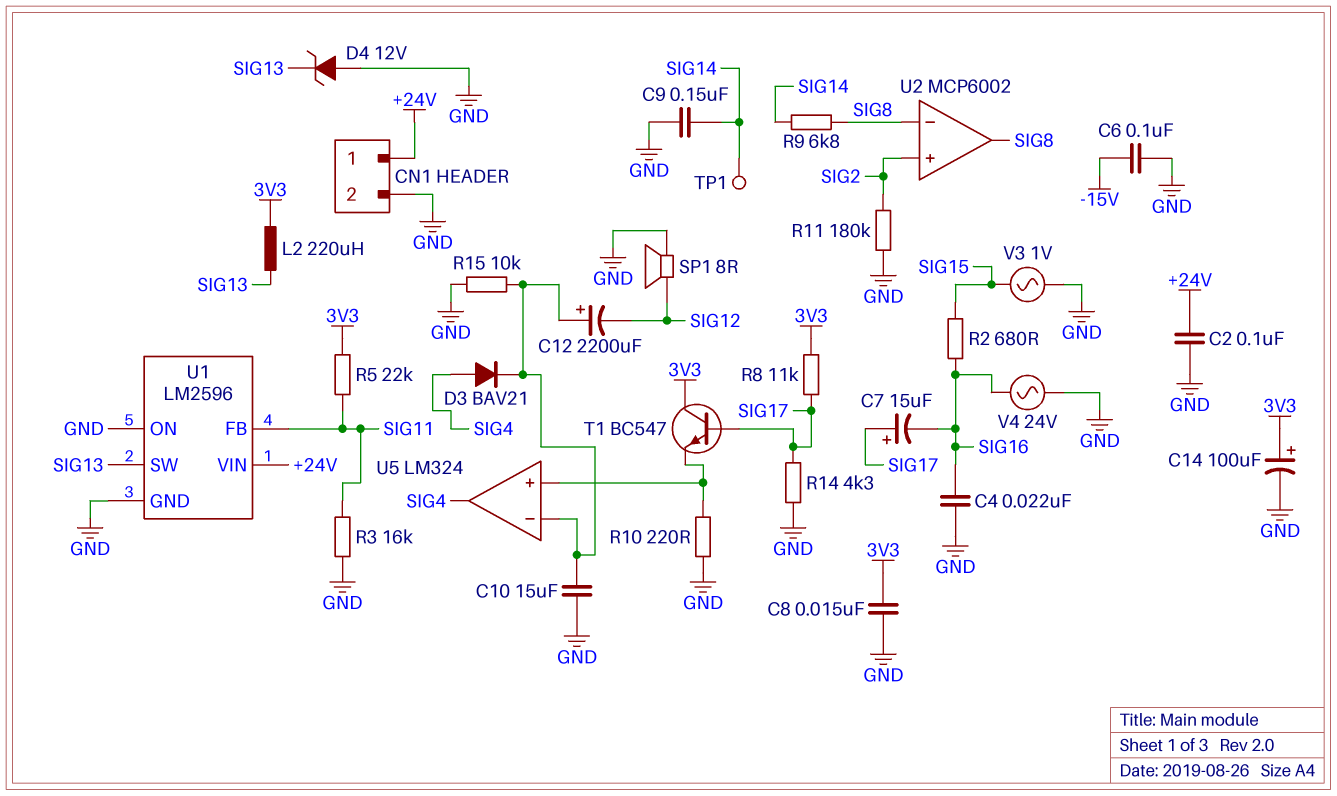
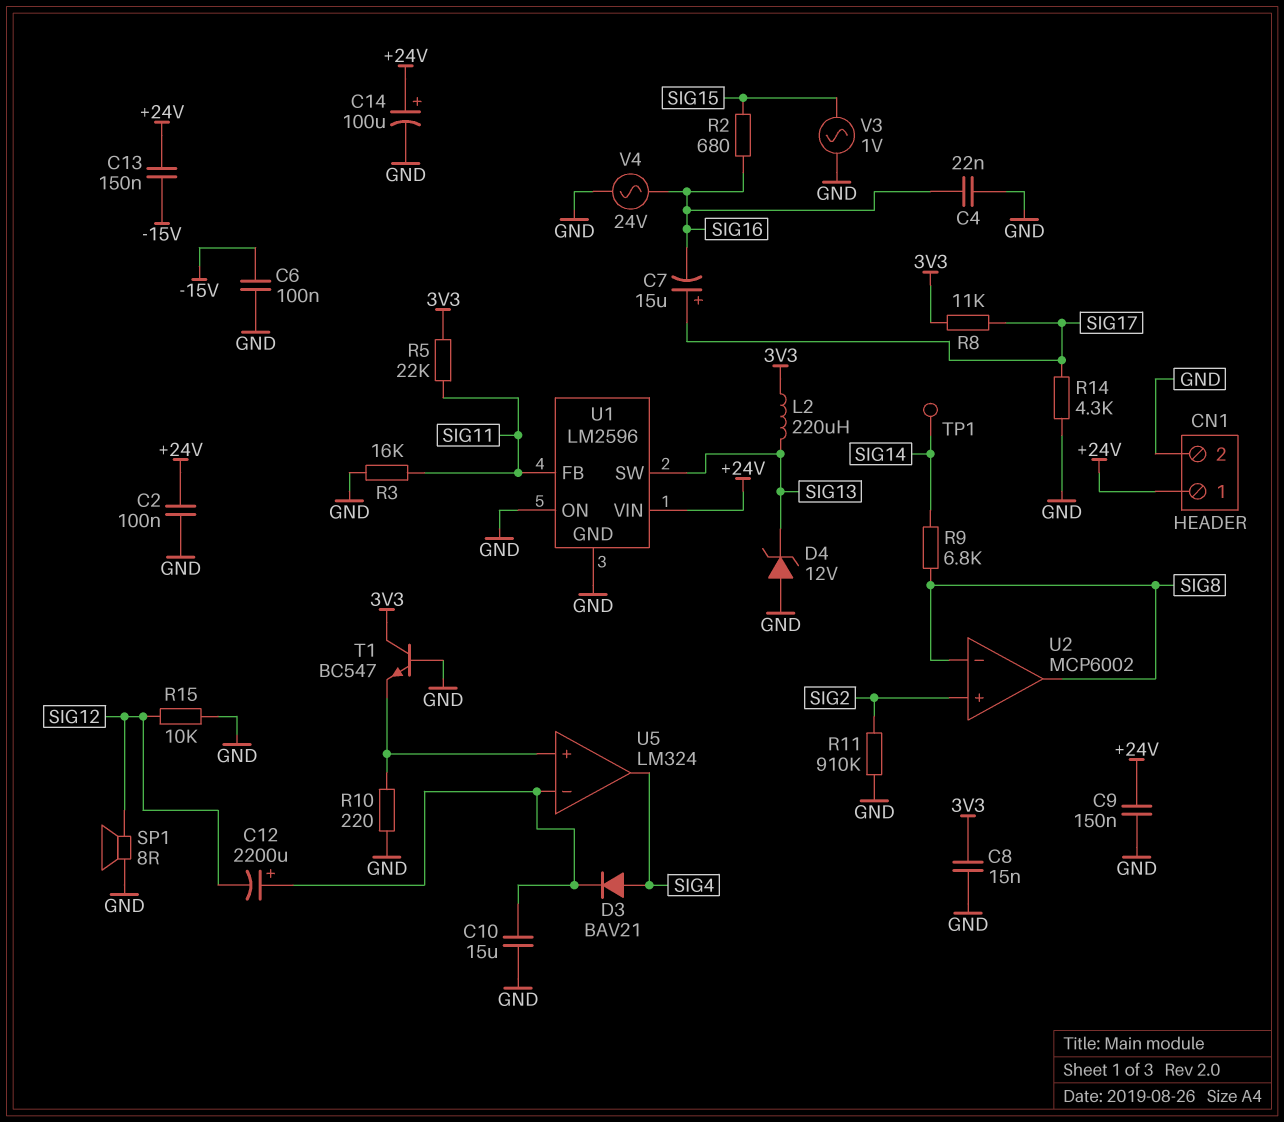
C9: 150nF (GND, SIG14) -> 150nF (+24V, GND)
C13: none -> 150nF (+24V, -15V)
C14: 100uF (plus 3V3, minus GND) -> 100uF (plus +24V, minus GND)
R11: 180k (GND, SIG2) -> 910k (GND, SIG2)
R15: 10k (GND, U5/in-) -> 10k (GND, SIG12)
T1: NPN BC547 (B SIG17, C 3V3, E U5/in+) -> NPN BC547 (B GND, C 3V3, E U5/in+)

